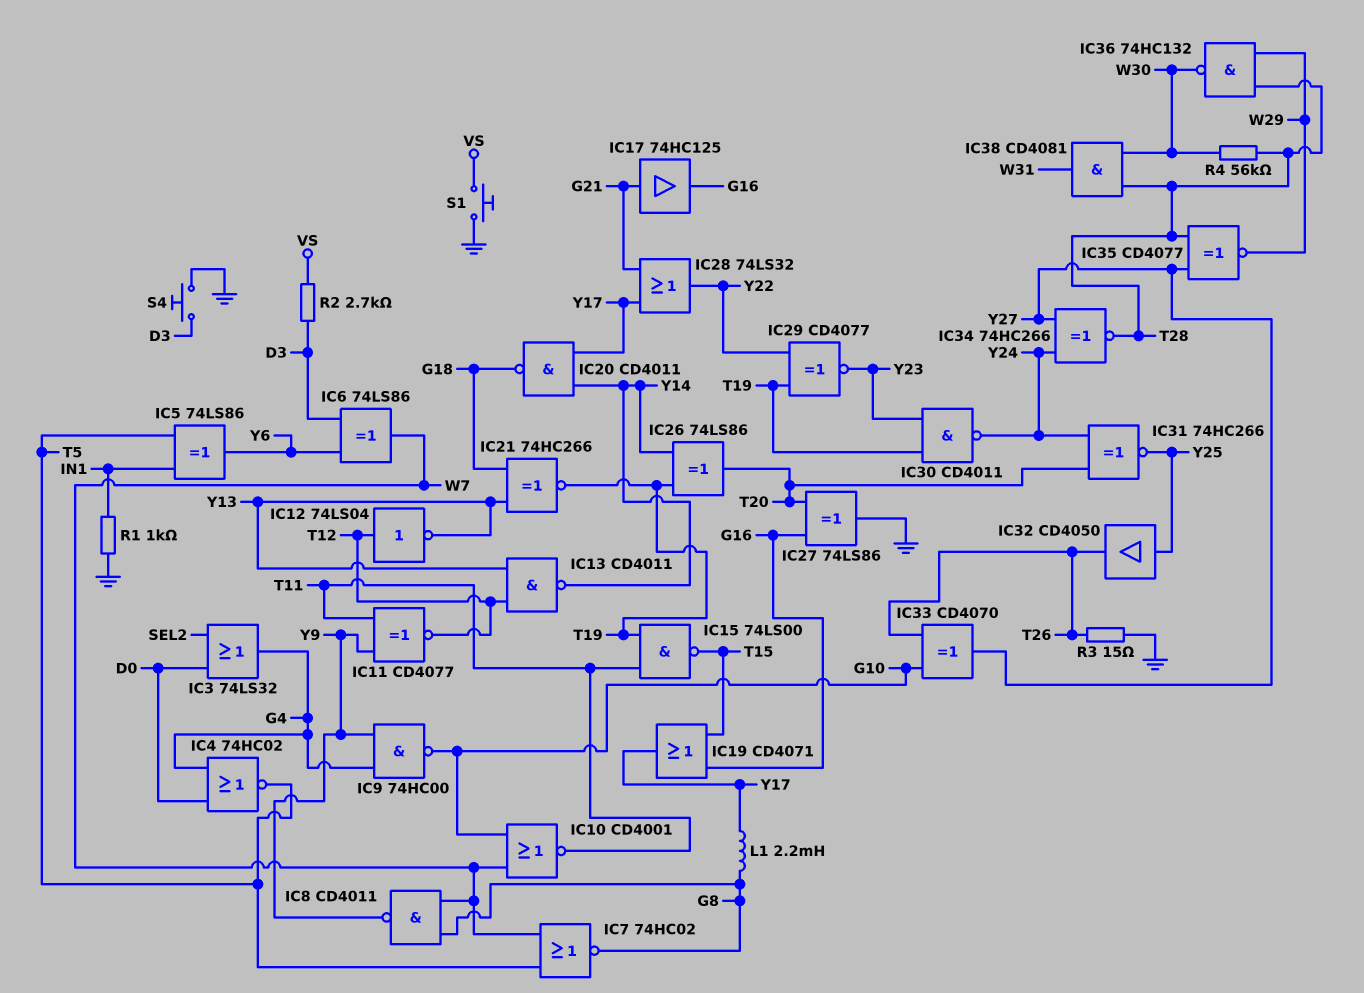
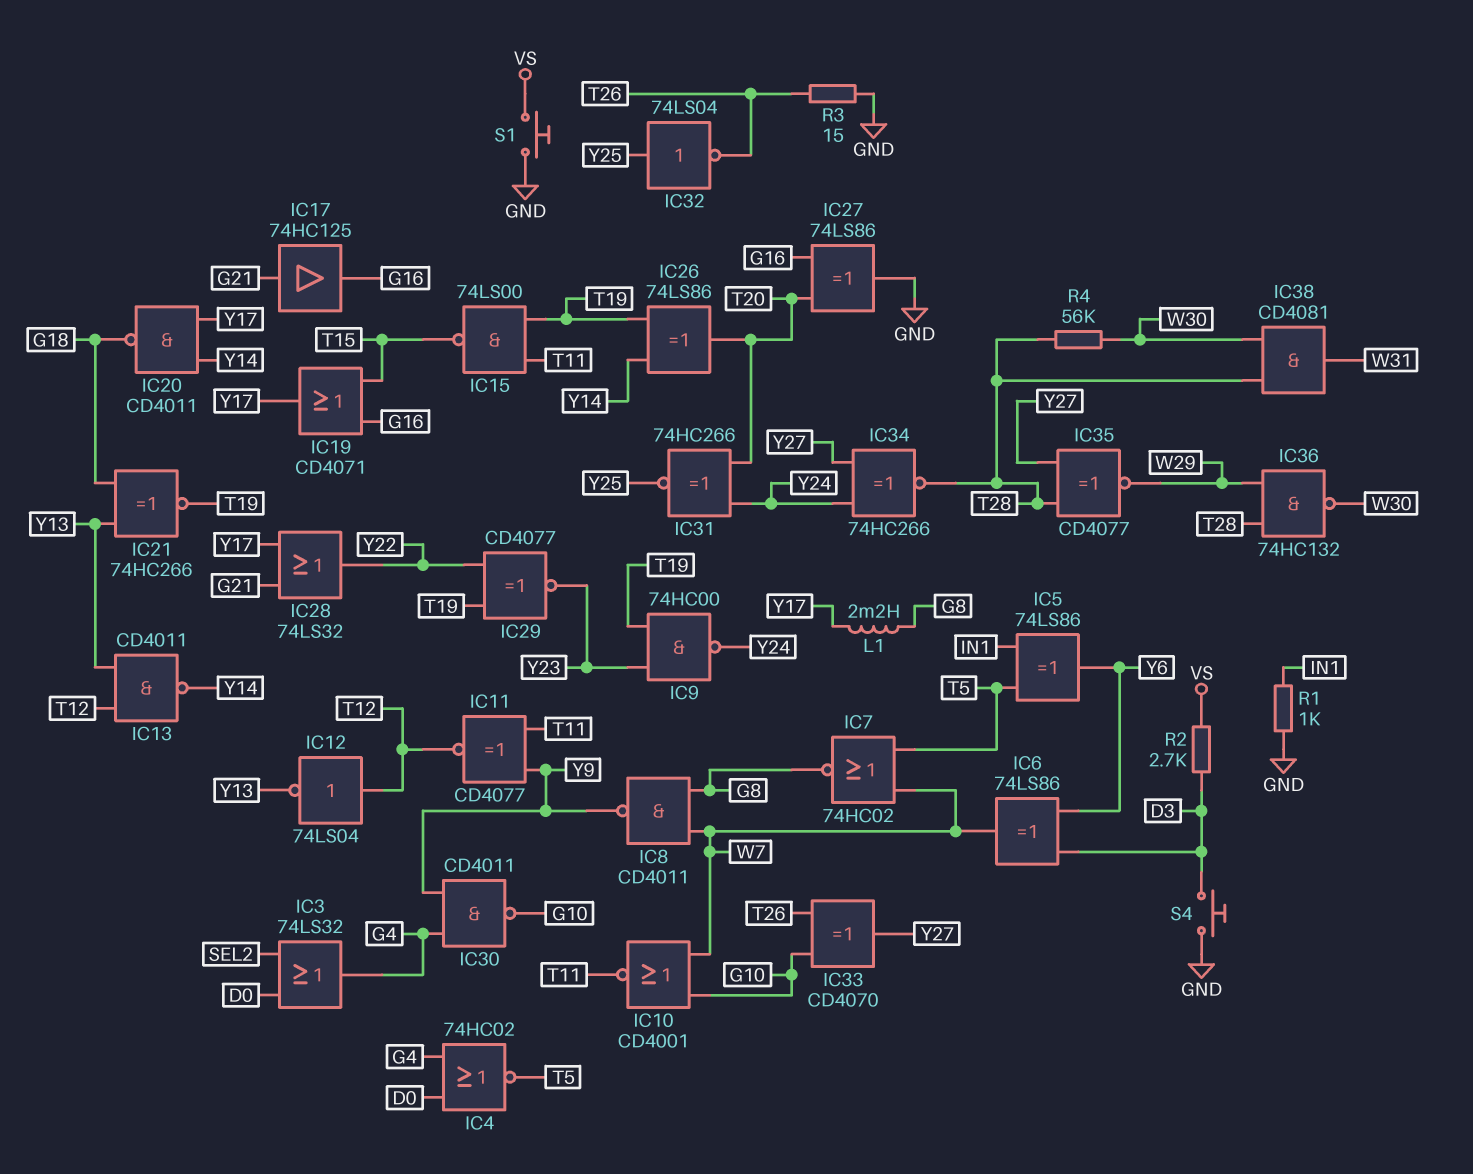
IC9: NAND 74HC00 (in G4, in Y9, out G10) -> NAND 74HC00 (in T19, in Y23, out Y24)
IC30: NAND CD4011 (in T19, in Y23, out Y24) -> NAND CD4011 (in G4, in Y9, out G10)
IC32: buffer CD4050 (in Y25, out T26) -> NOT 74LS04 (in Y25, out T26)

